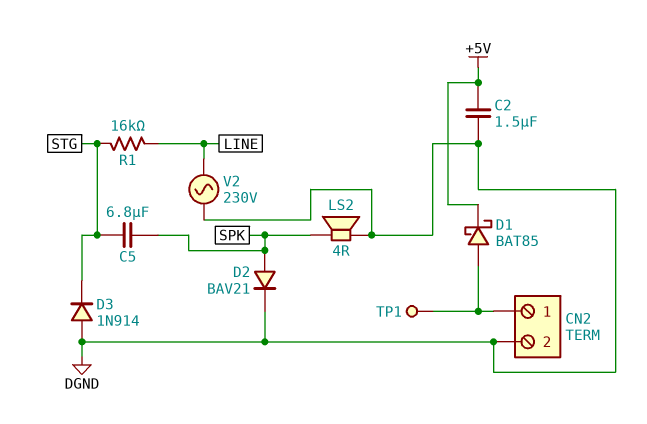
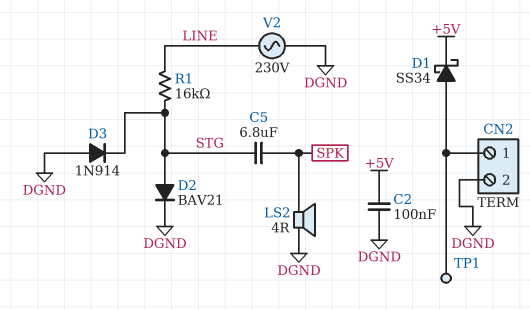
C2: 1.5uF (+5V, DGND) -> 100nF (+5V, DGND)
D1: schottky BAT85 (A CN2/1, K +5V) -> schottky SS34 (A CN2/1, K +5V)
D2: diode BAV21 (A SPK, K DGND) -> diode BAV21 (A STG, K DGND)

